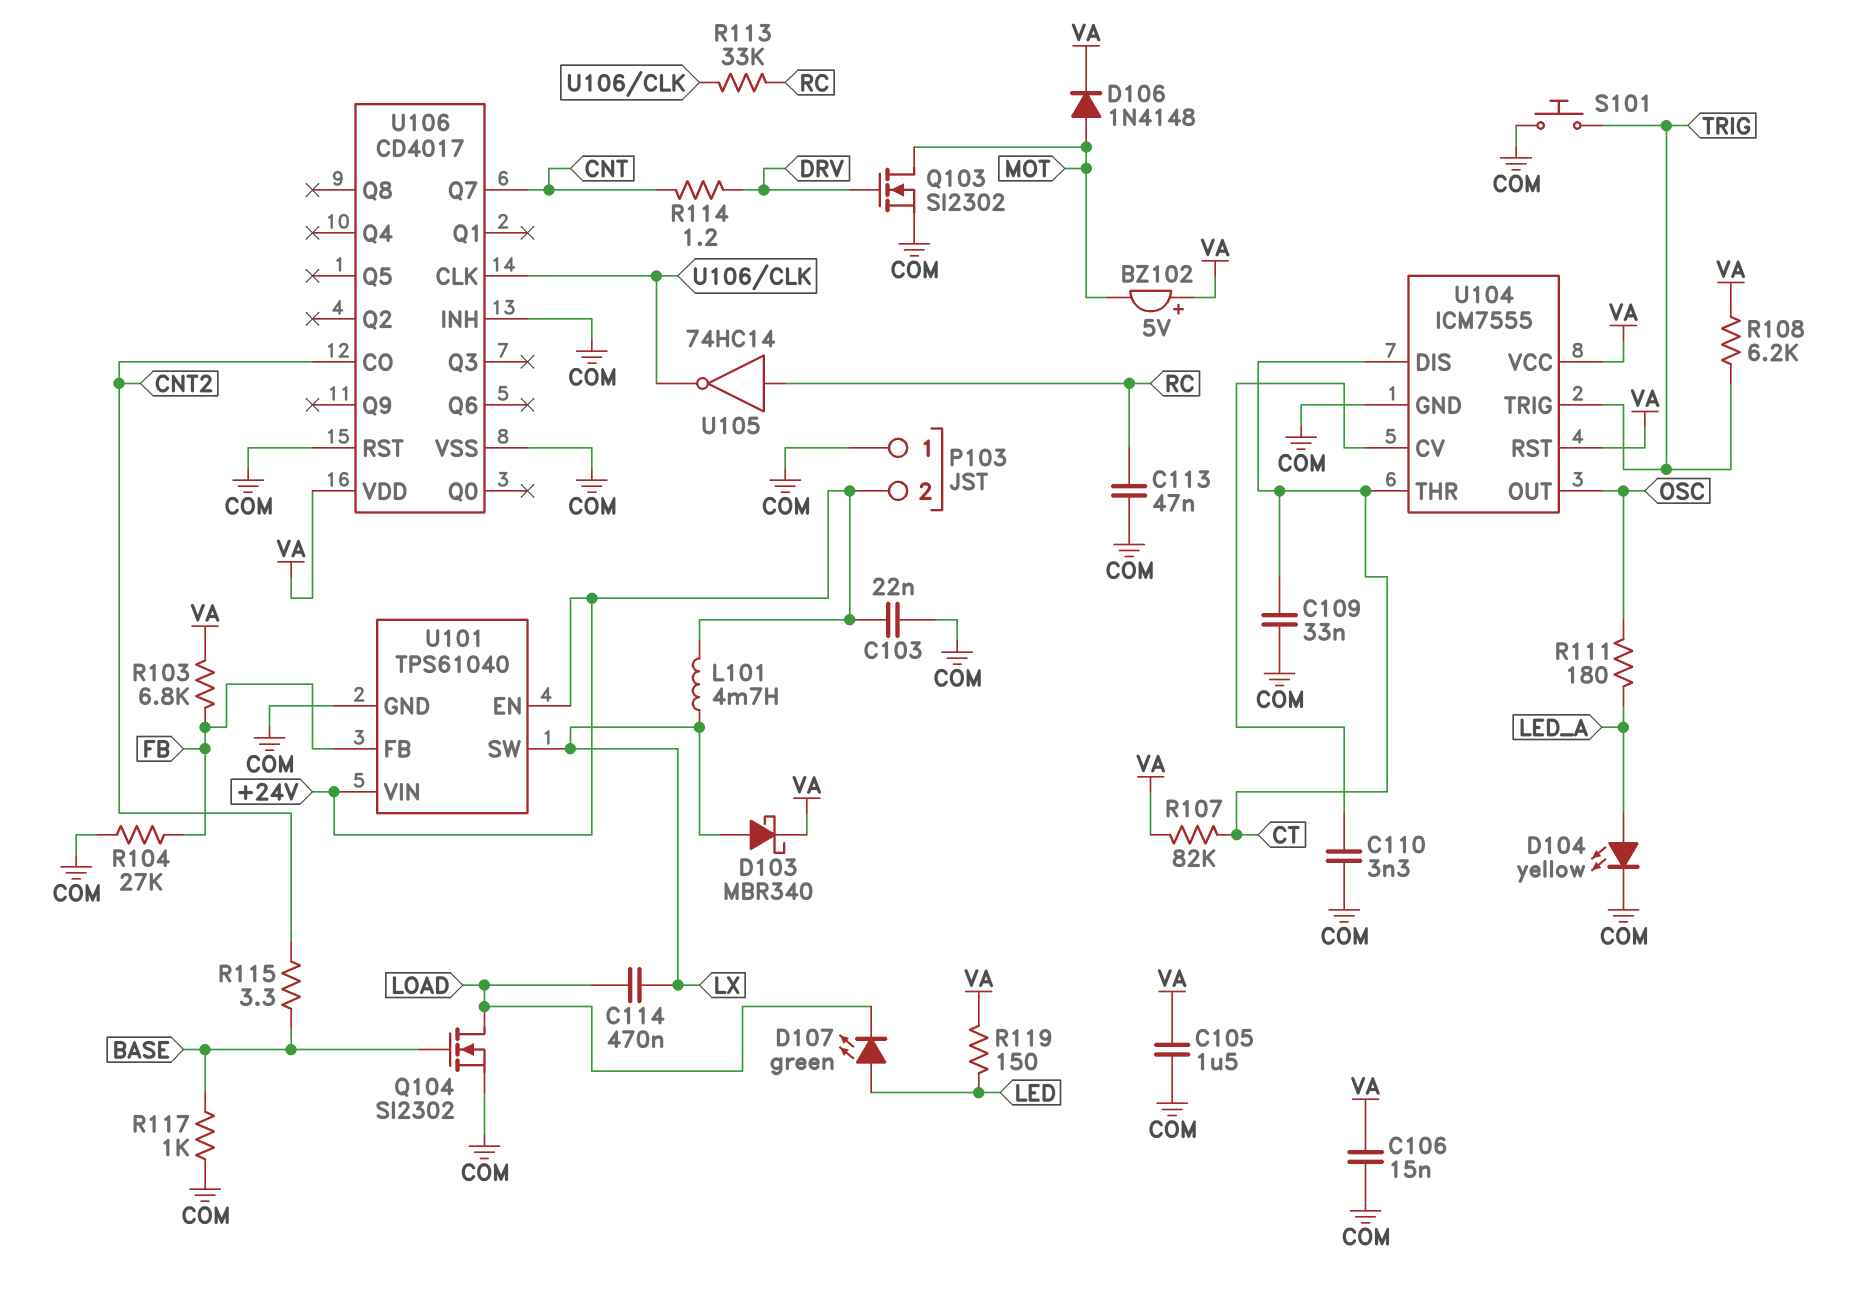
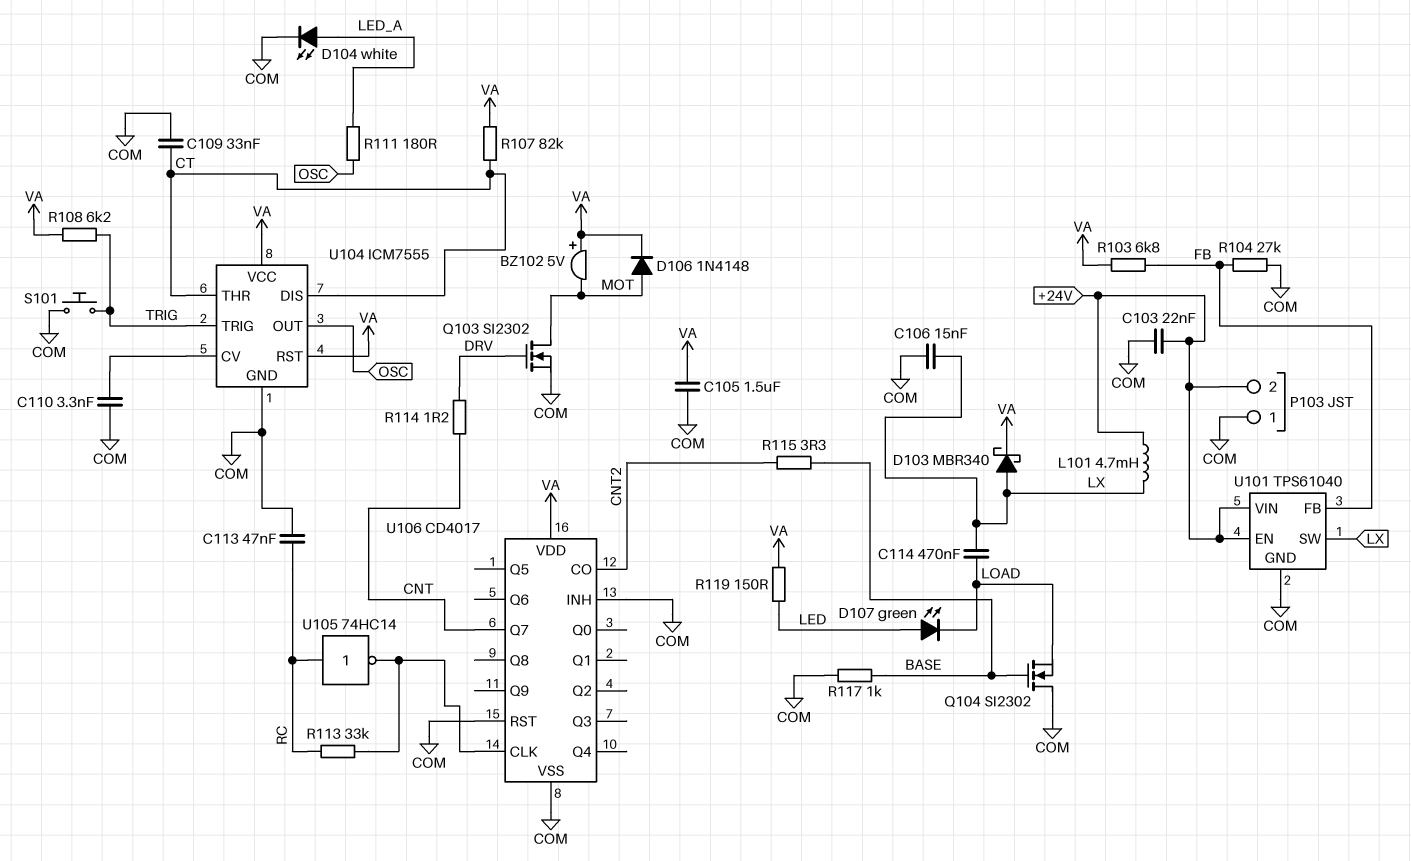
C106: 15nF (COM, VA) -> 15nF (COM, LX)
D104: LED yellow (A LED_A, K COM) -> LED white (A LED_A, K COM)
Q104: NMOS SI2302 (G BASE, D LOAD, S COM) -> NMOS SI2302 (G BASE, D COM, S LOAD)

